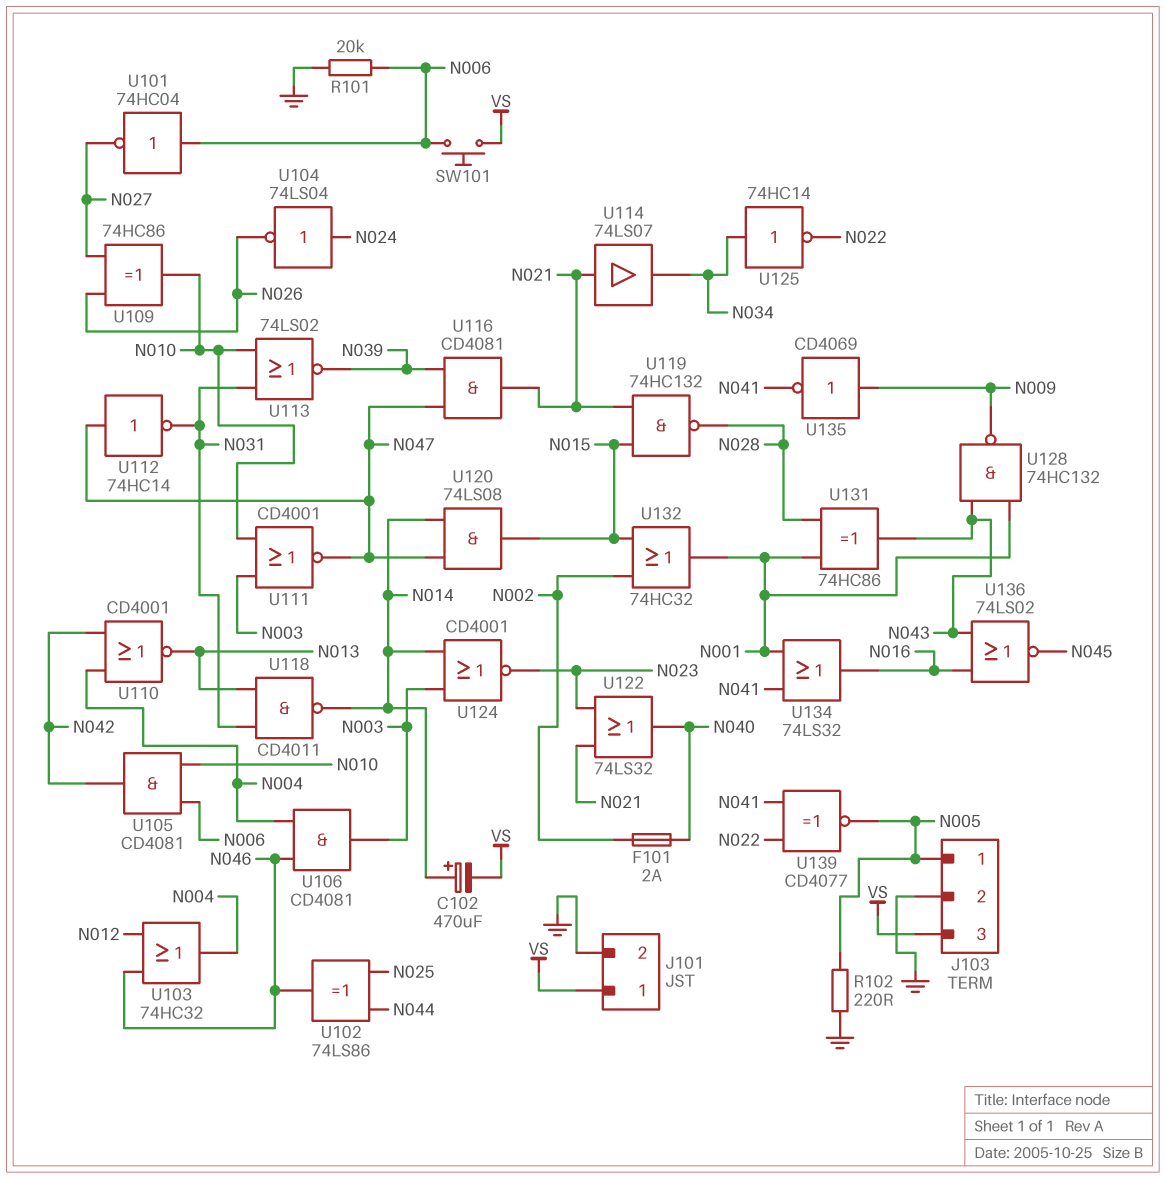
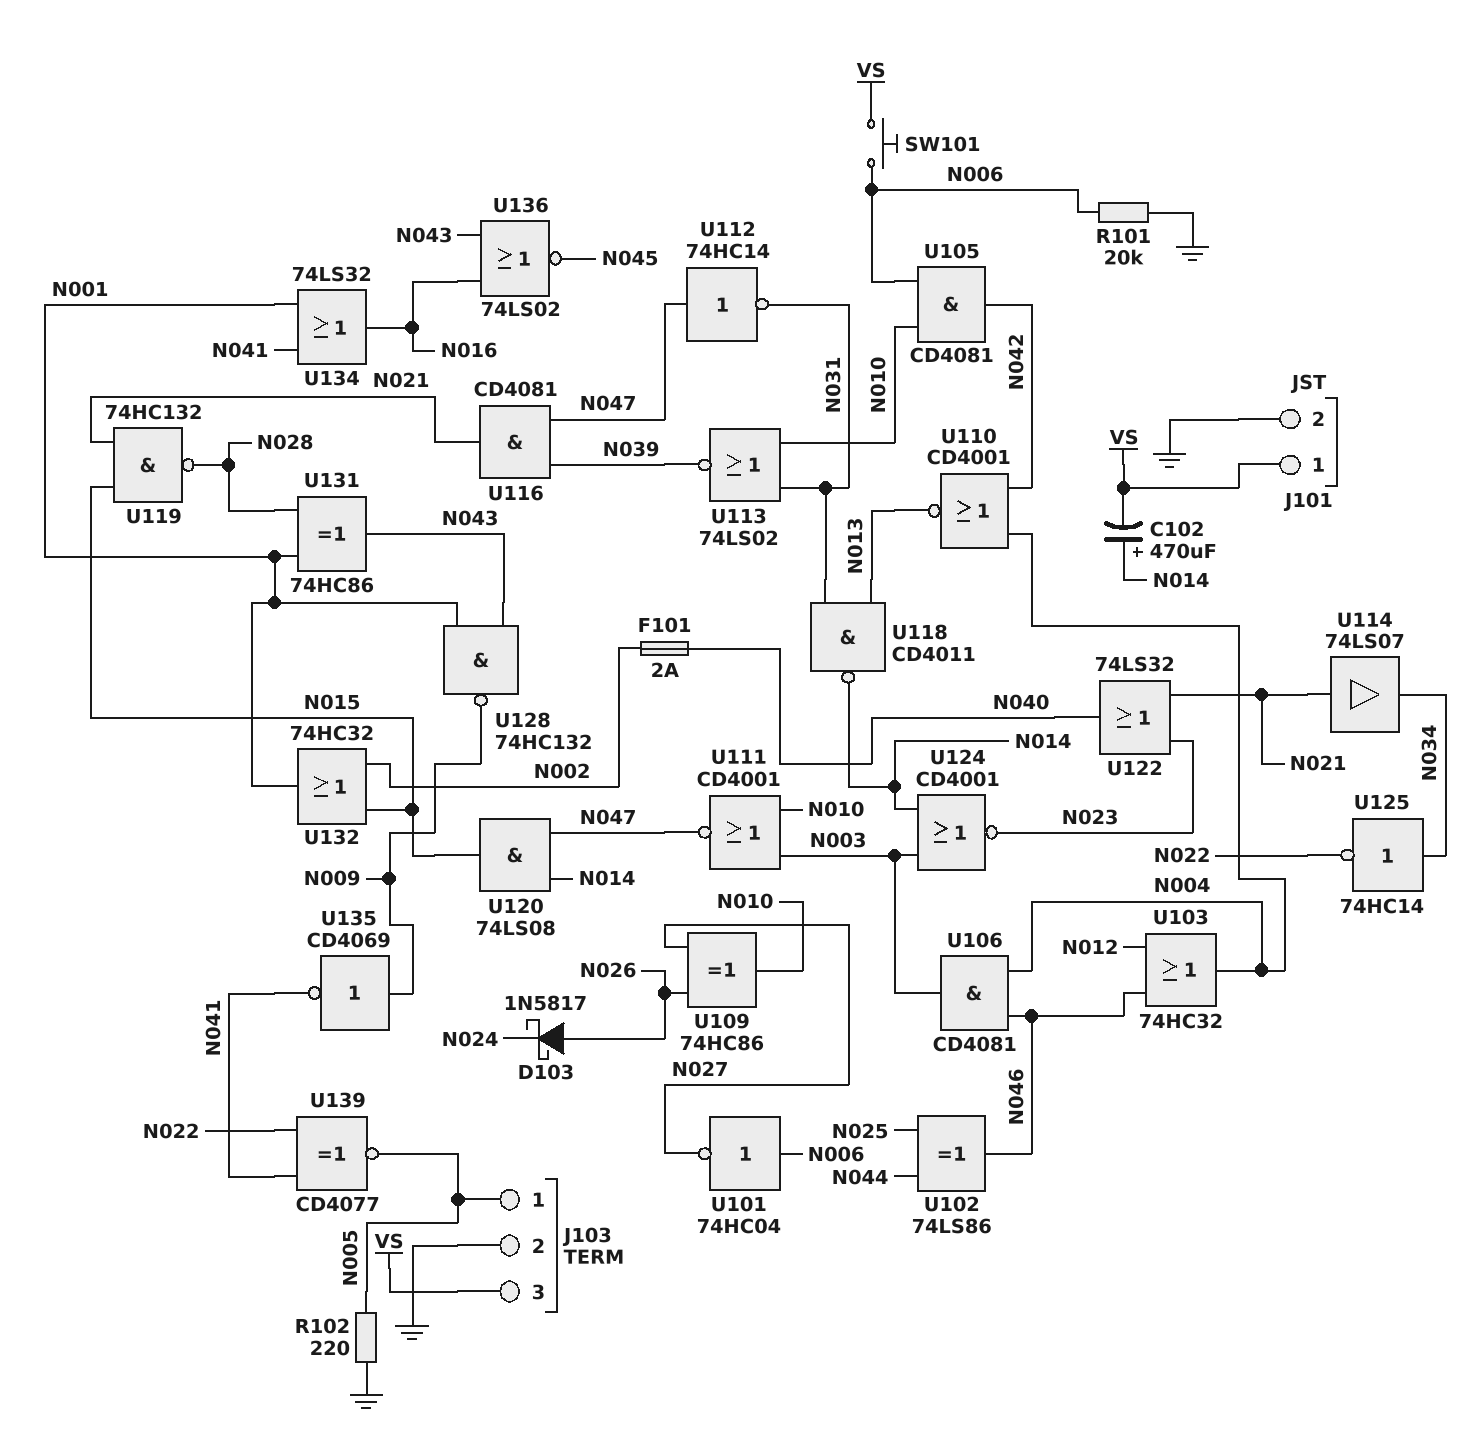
D103: none -> schottky 1N5817 (A N026, K N024)
U104: NOT 74LS04 (in N024, out N026) -> none

